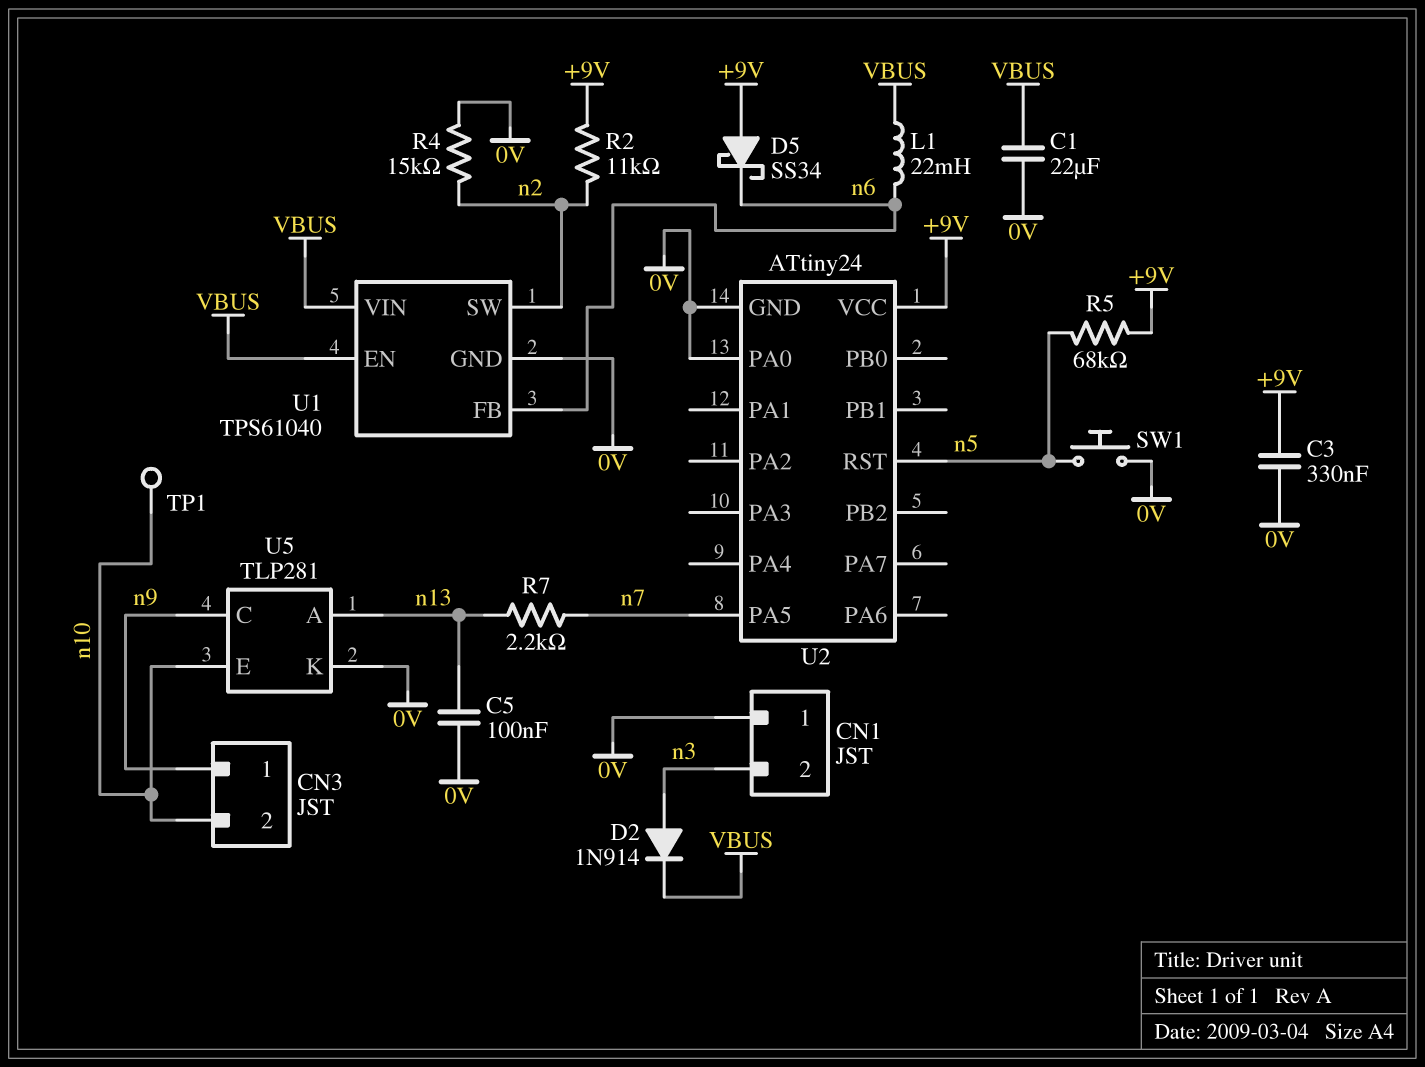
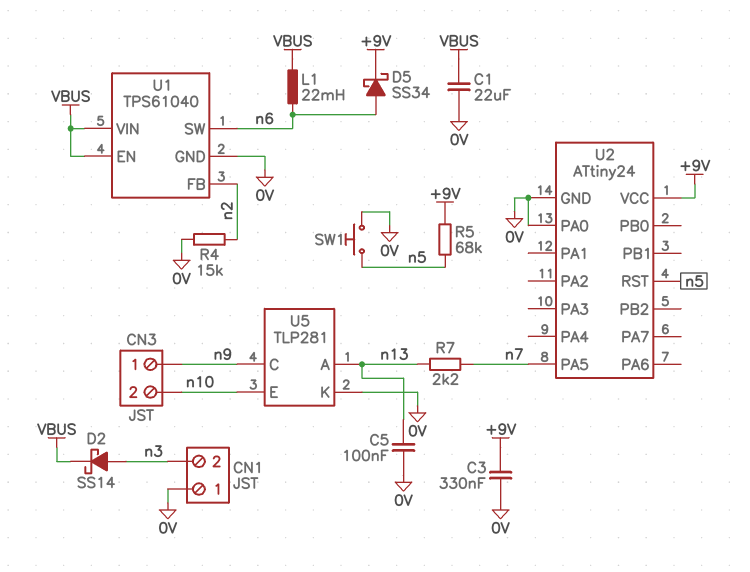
D2: diode 1N914 (A n3, K VBUS) -> schottky SS14 (A n3, K VBUS)
D5: schottky SS34 (A +9V, K n6) -> schottky SS34 (A n6, K +9V)
R2: 11k (+9V, n2) -> none
TP1: test point (n10) -> none
U1 pin FB: n6 -> n2
U1 pin SW: n2 -> n6

